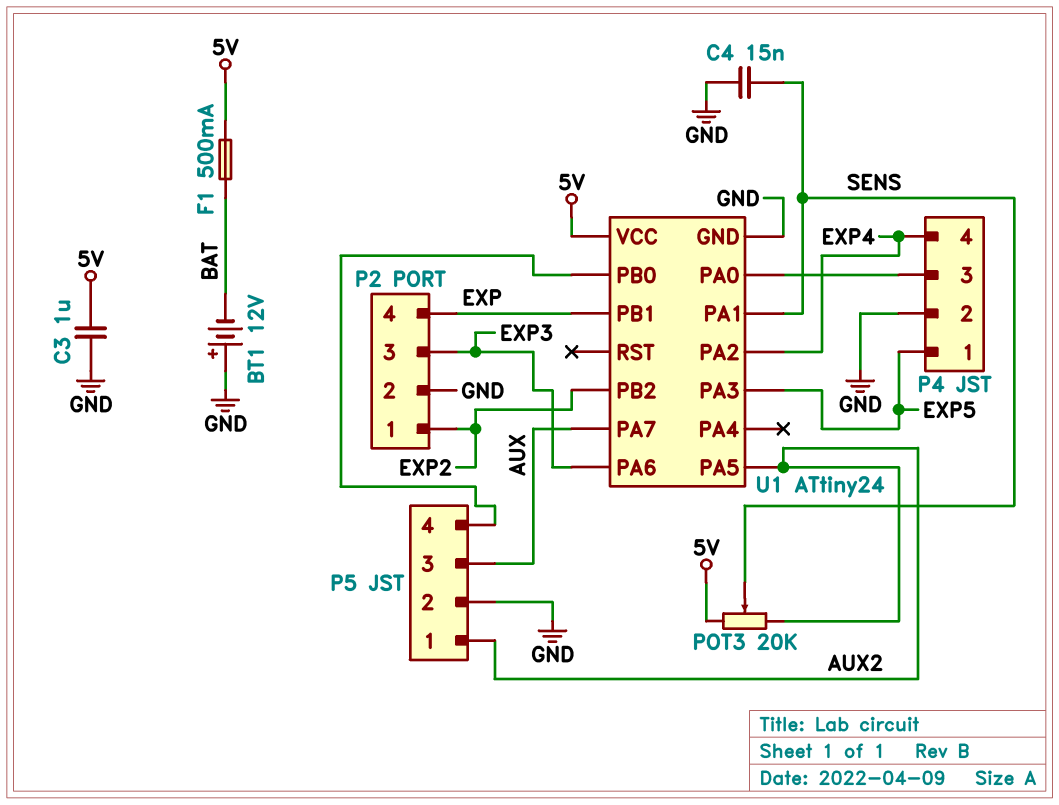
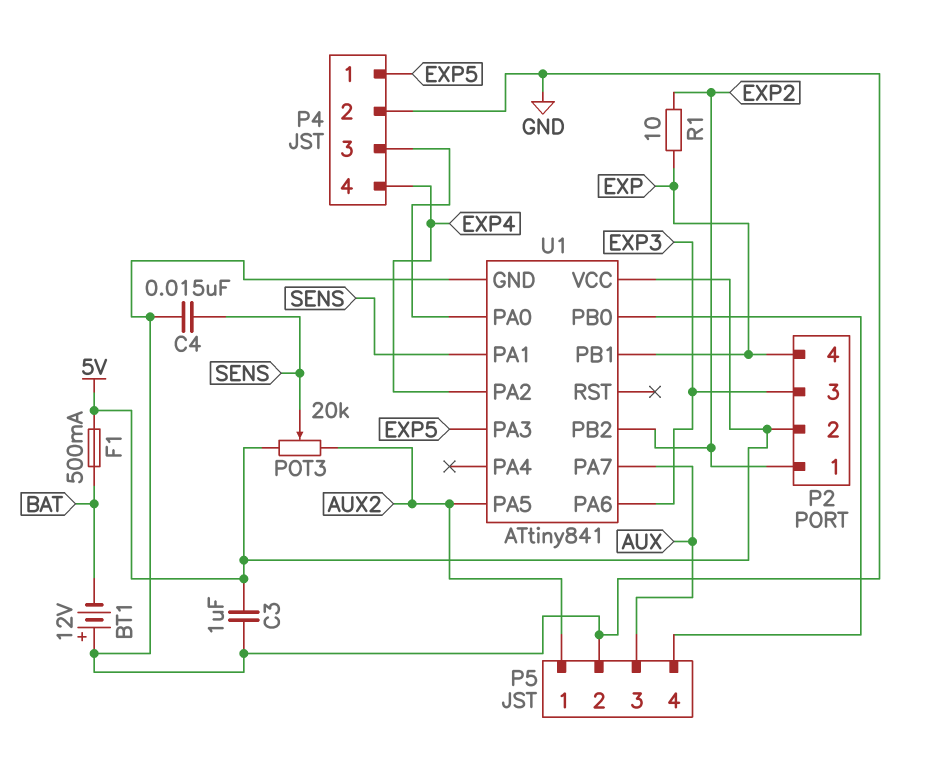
P2 pin 2: GND -> 5V
R1: none -> 10 (EXP, EXP2)
U1: ATtiny24 -> ATtiny841

